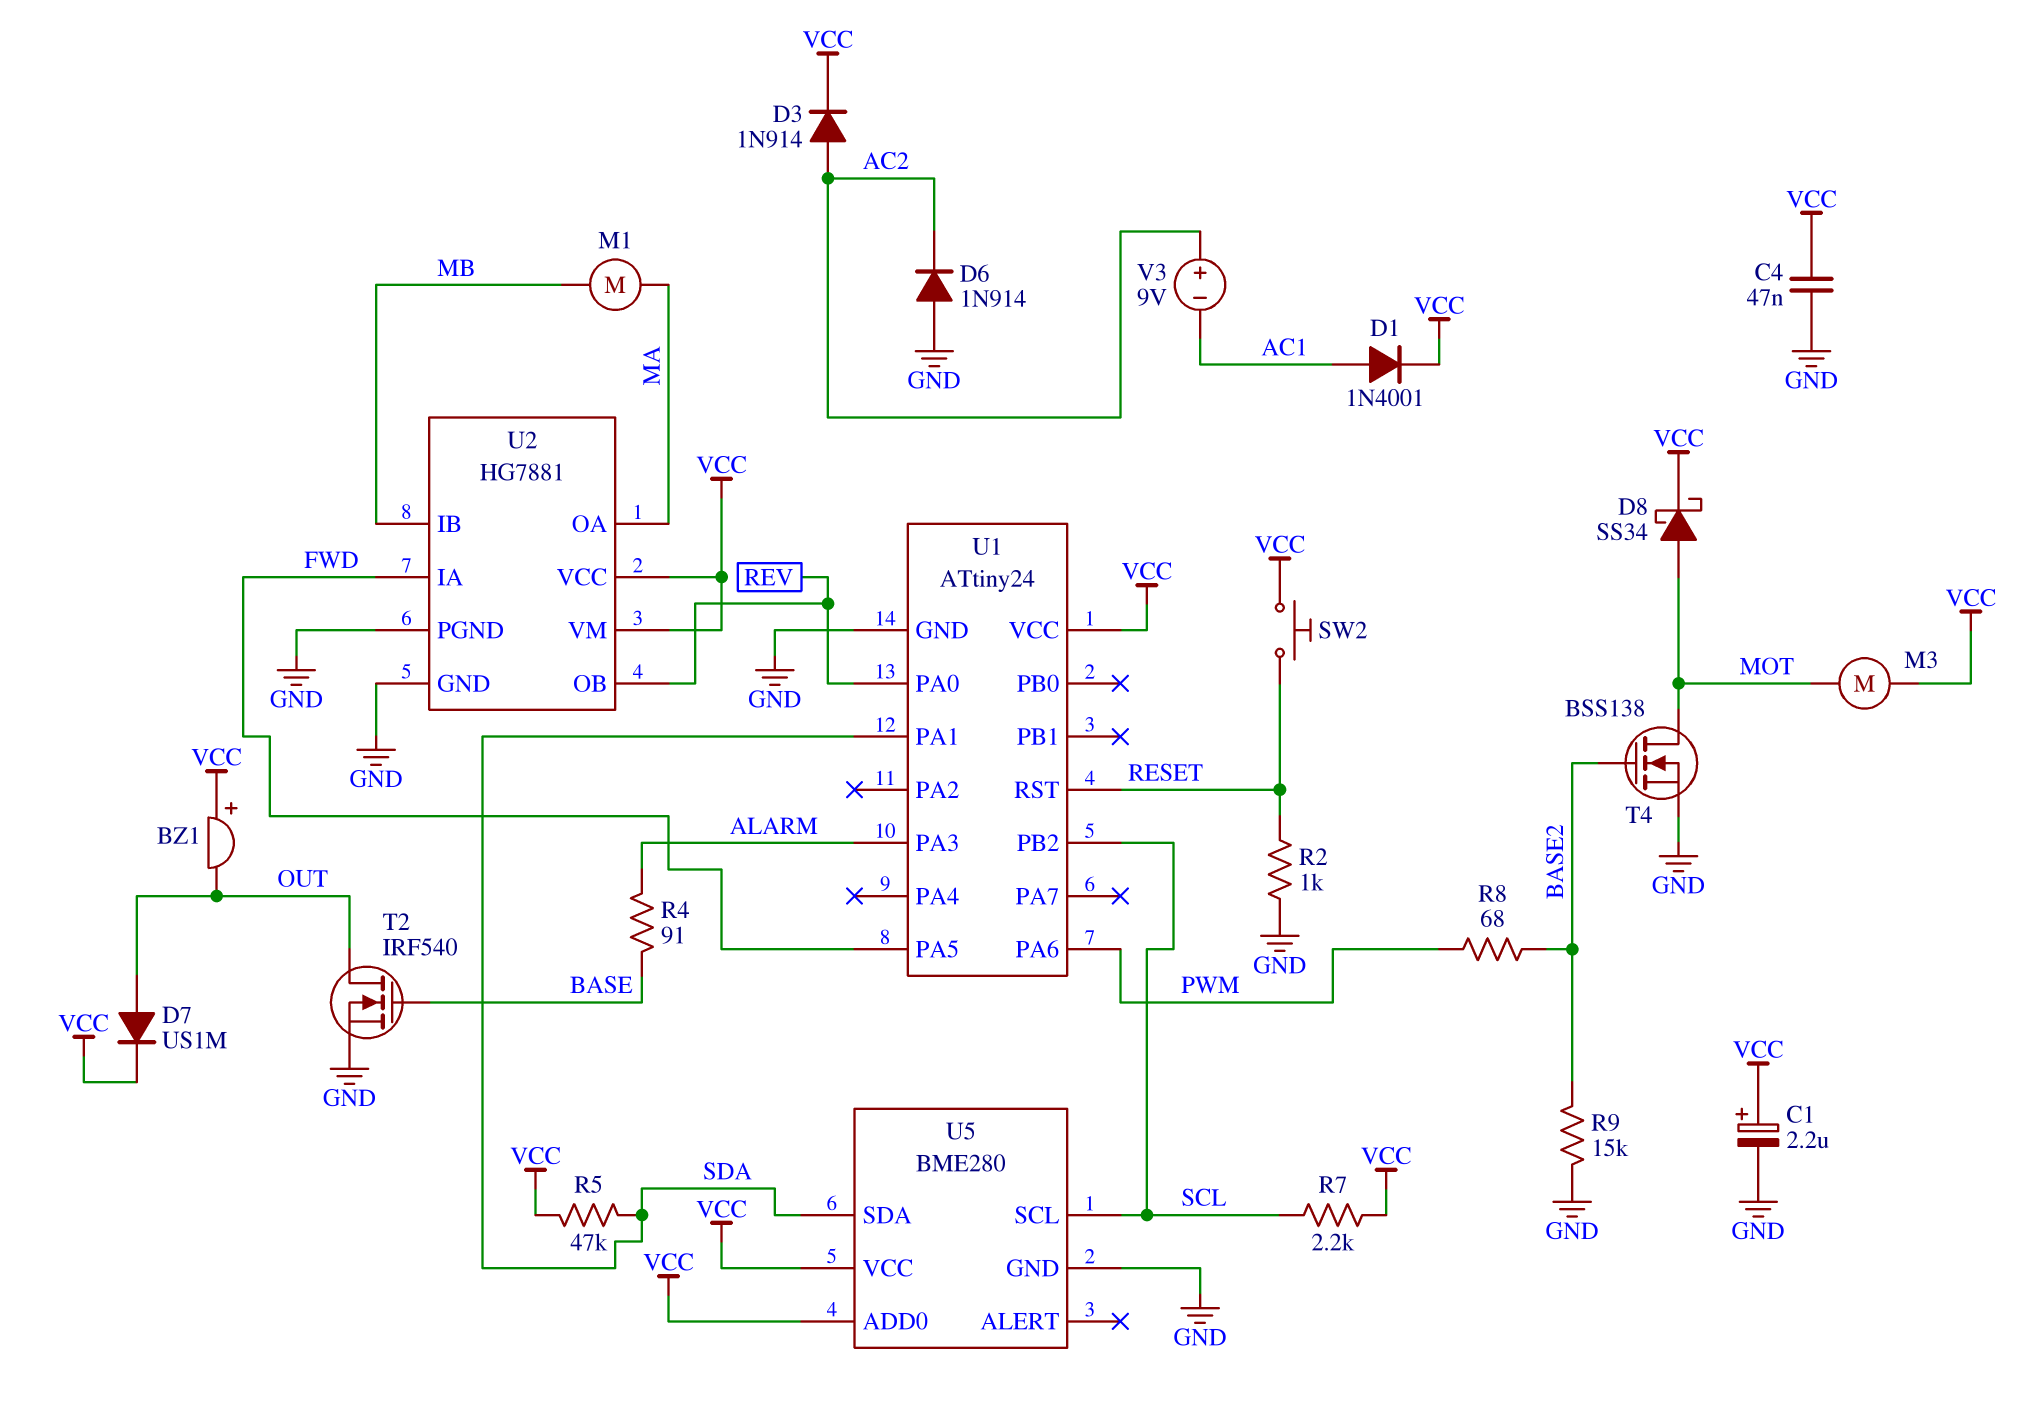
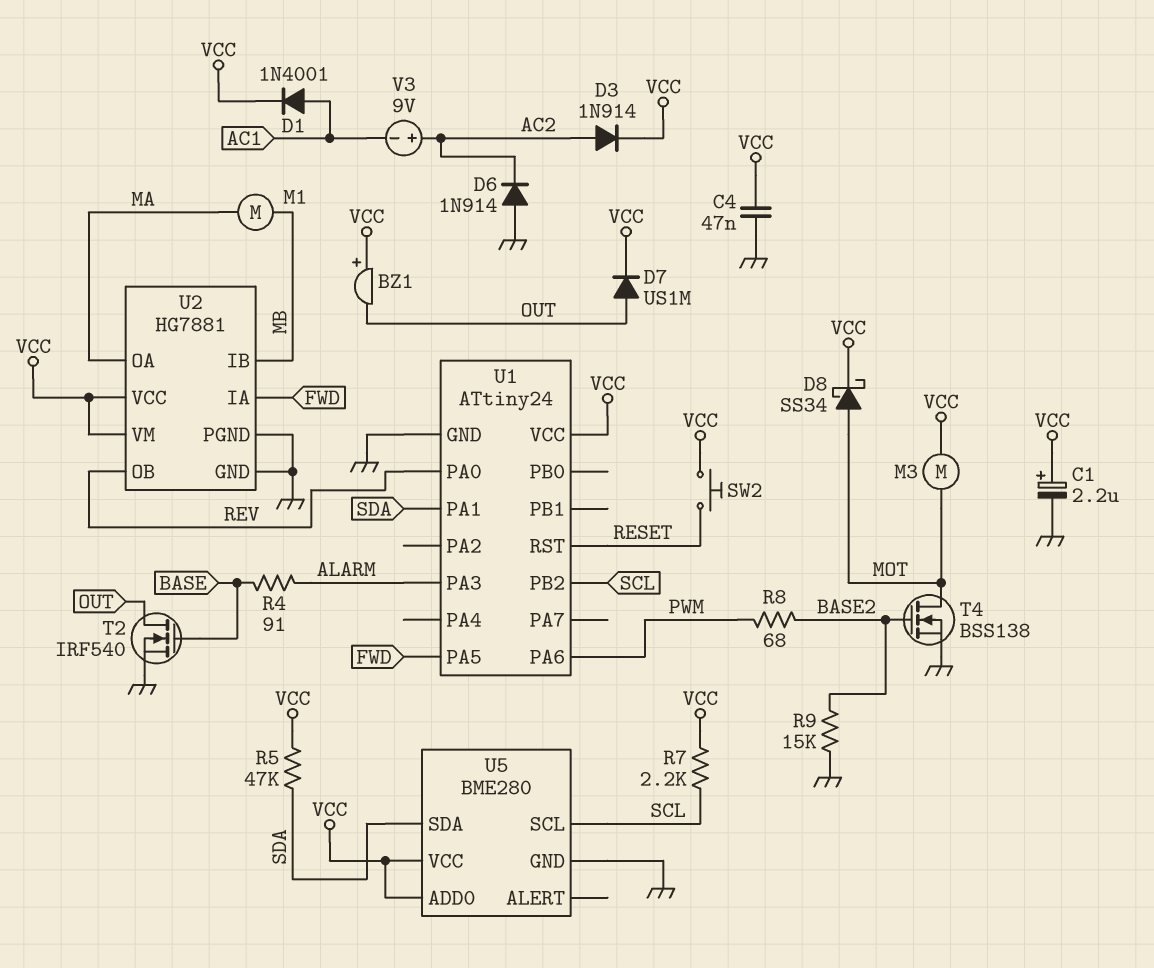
R2: 1k (GND, RESET) -> none

